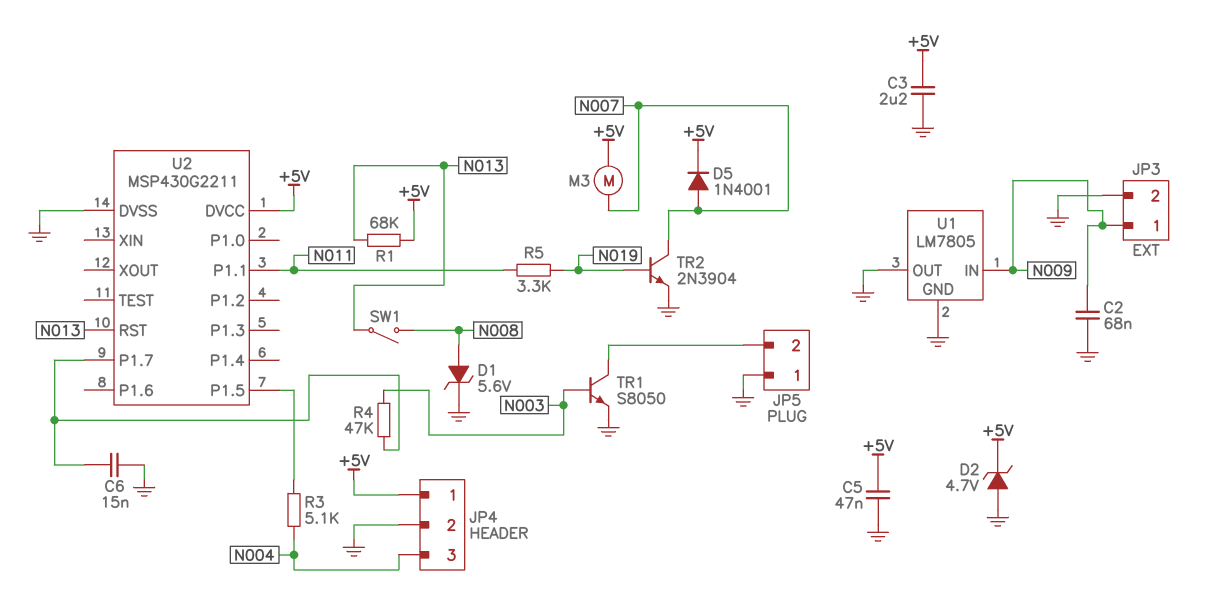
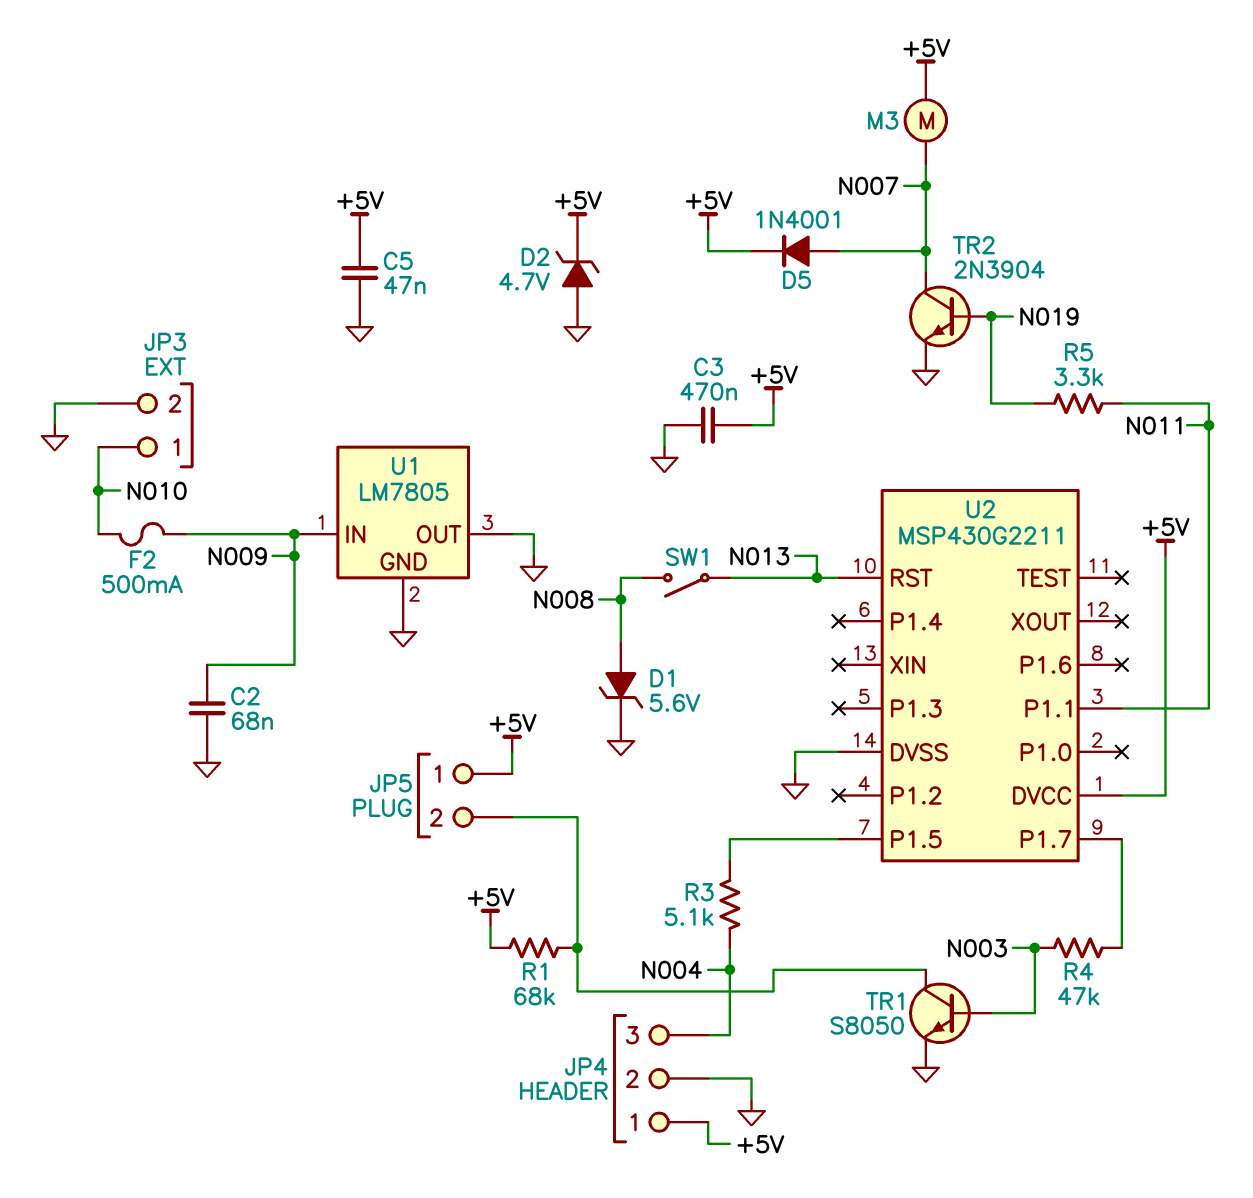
C3: 2.2uF (+5V, GND) -> 470nF (+5V, GND)
C6: 15nF (GND, U2/P1.7) -> none
F2: none -> 500mA (N009, N010)
JP3 pin 1: N009 -> N010
JP5 pin 1: GND -> +5V
R1: 68k (+5V, N013) -> 68k (+5V, JP5/2)

